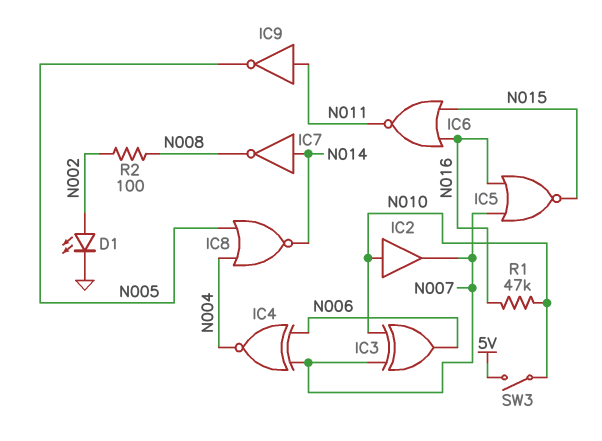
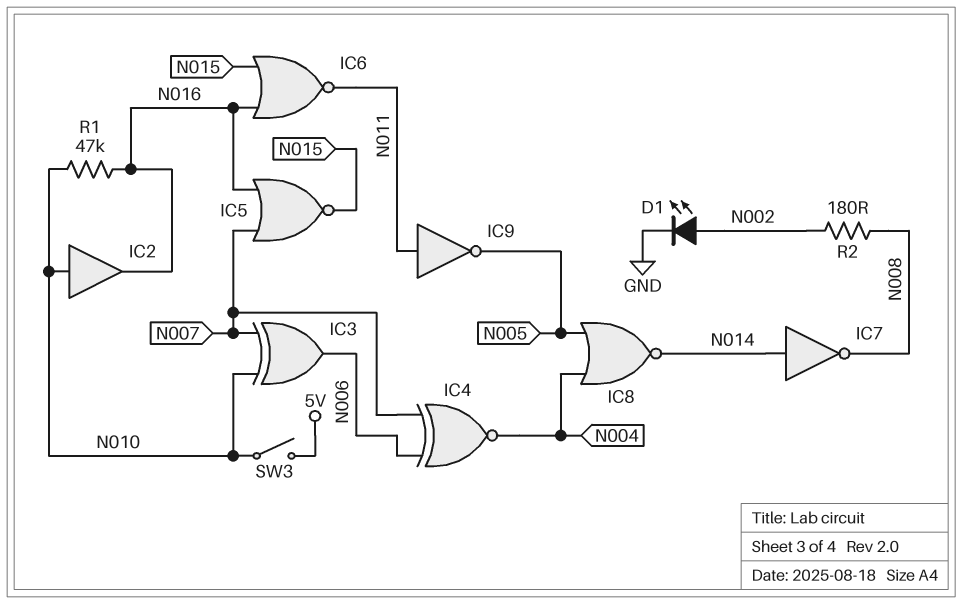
IC2: buffer (in N010, out N007) -> buffer (in N010, out N016)
R2: 100 (N002, N008) -> 180 (N002, N008)

